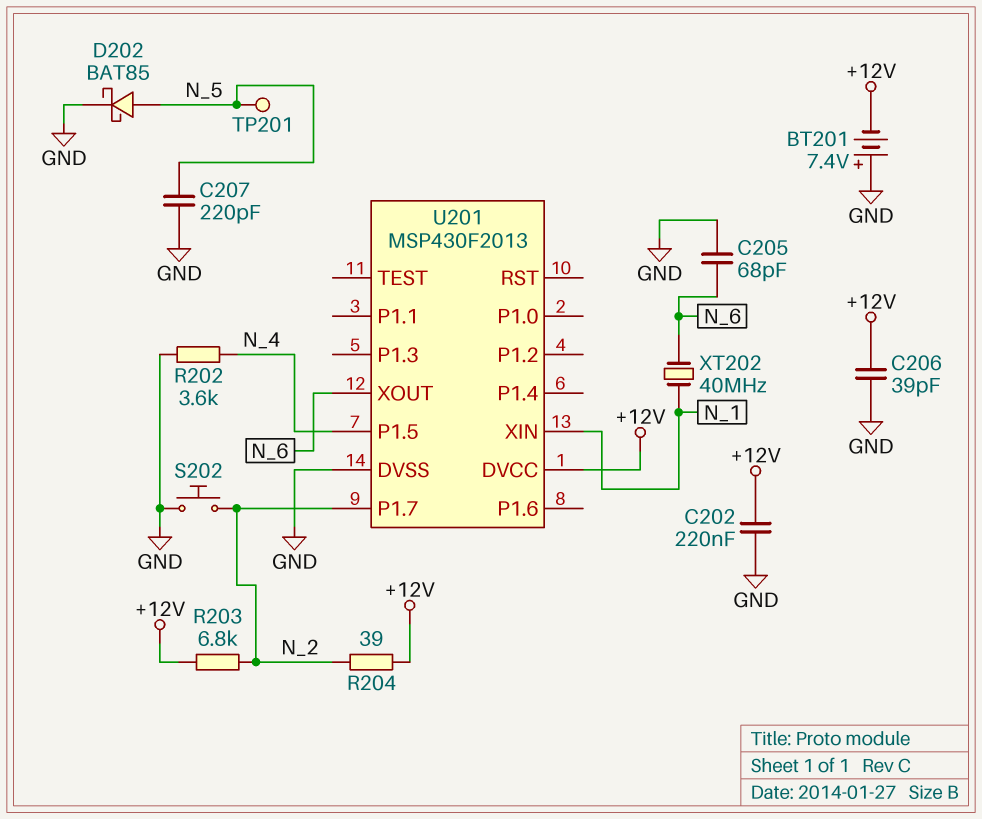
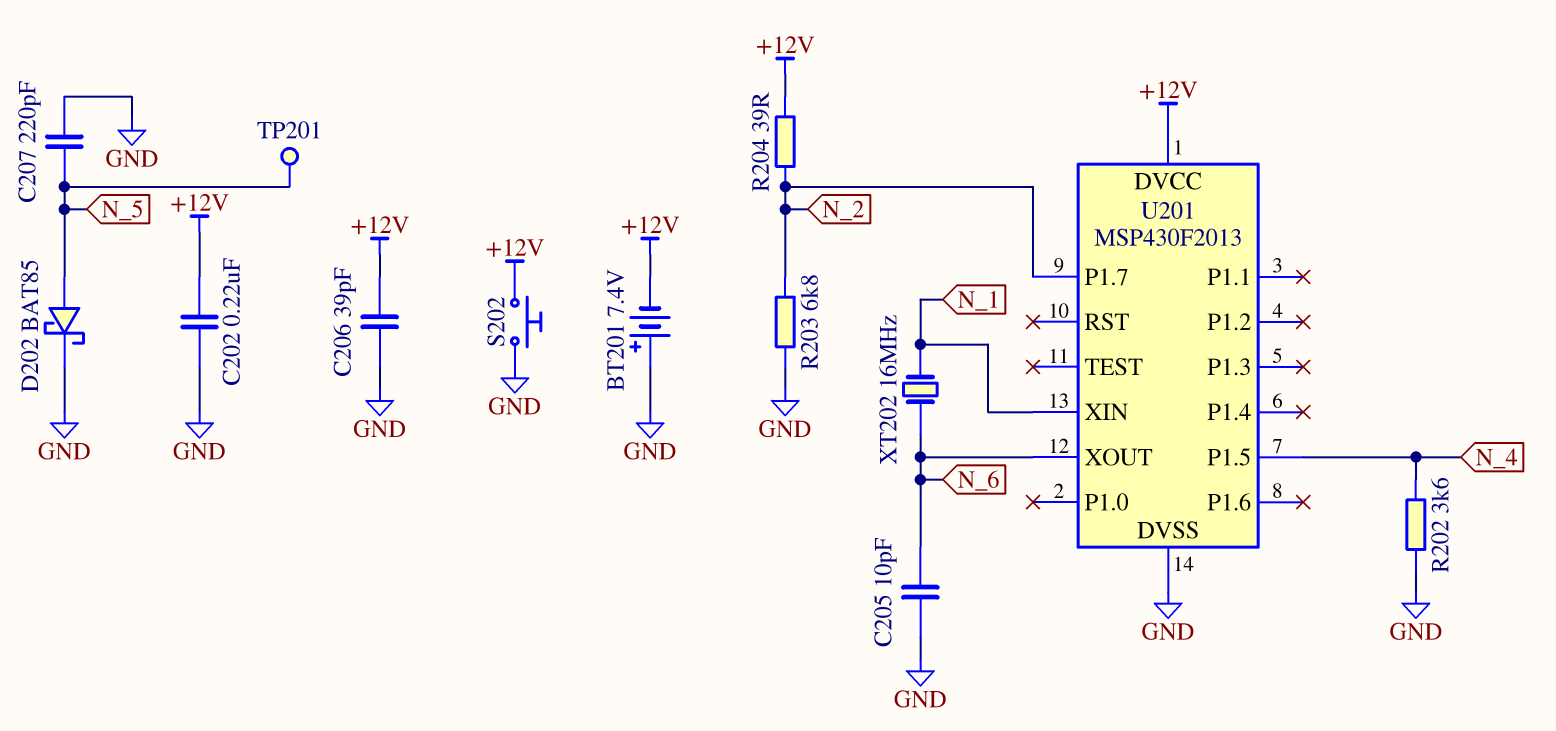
C205: 68pF (GND, N_6) -> 10pF (GND, N_6)
R203: 6.8k (+12V, N_2) -> 6.8k (GND, N_2)
S202: button (GND, N_2) -> button (+12V, GND)
XT202: 40MHz (N_1, N_6) -> 16MHz (N_1, N_6)

